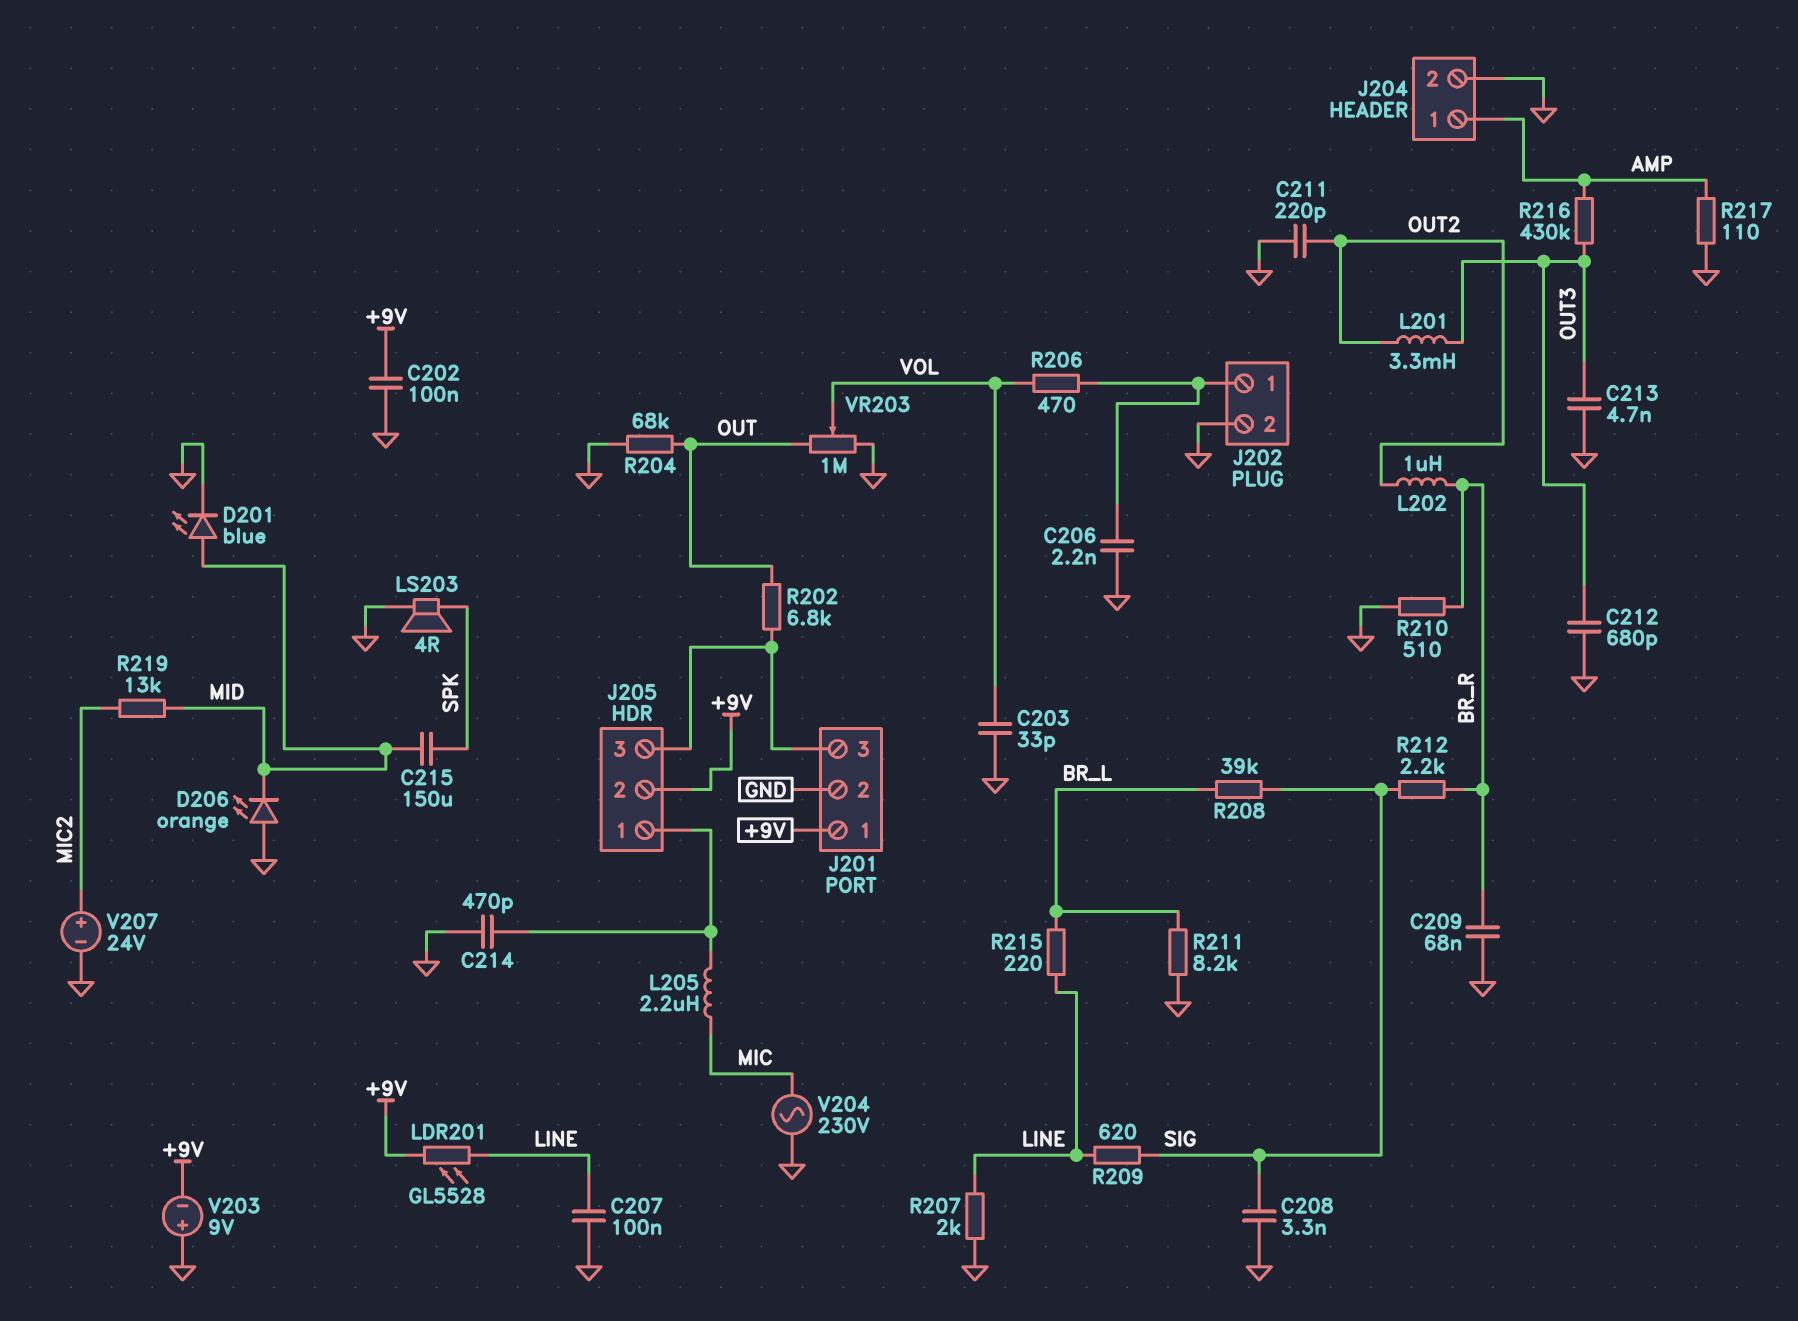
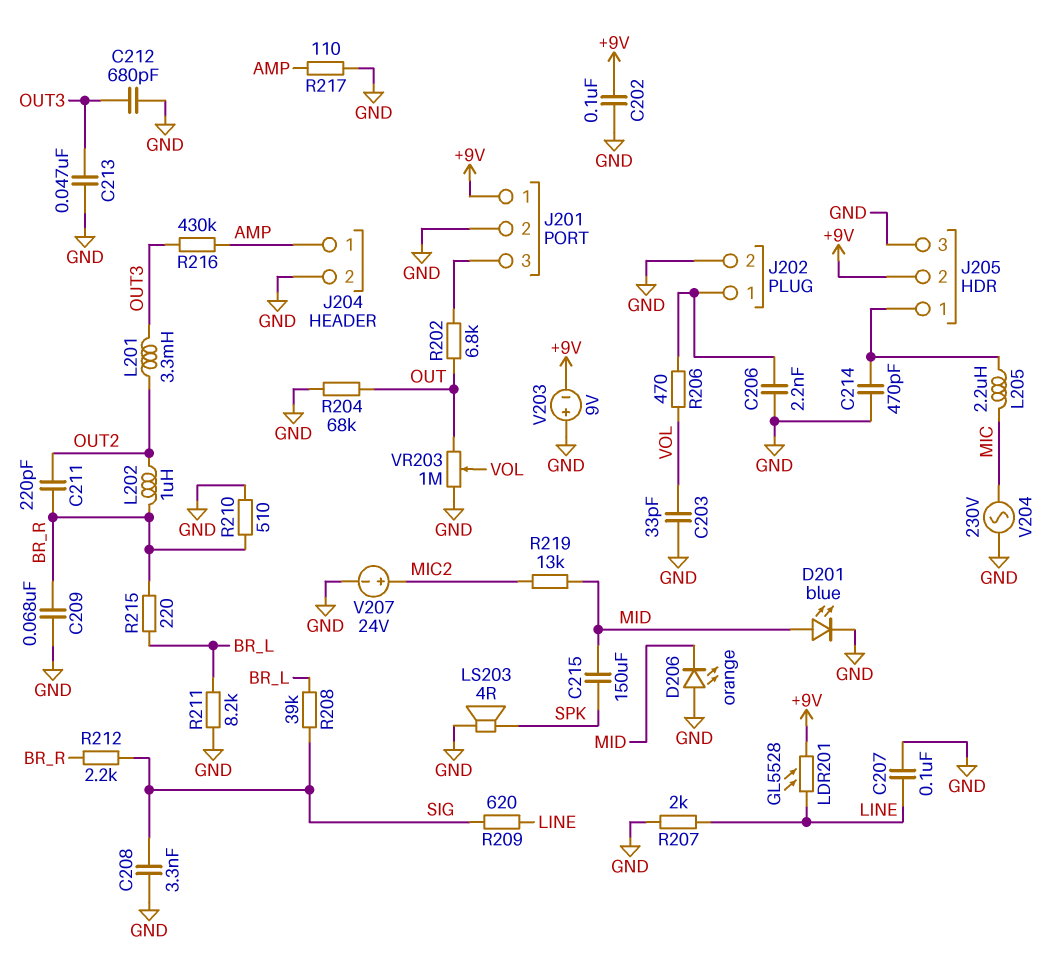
C211: 220pF (GND, OUT2) -> 220pF (BR_R, OUT2)
C213: 4.7nF (GND, OUT3) -> 47nF (GND, OUT3)
J205 pin 3: J201/3 -> GND
R215: 220 (BR_L, LINE) -> 220 (BR_L, BR_R)

